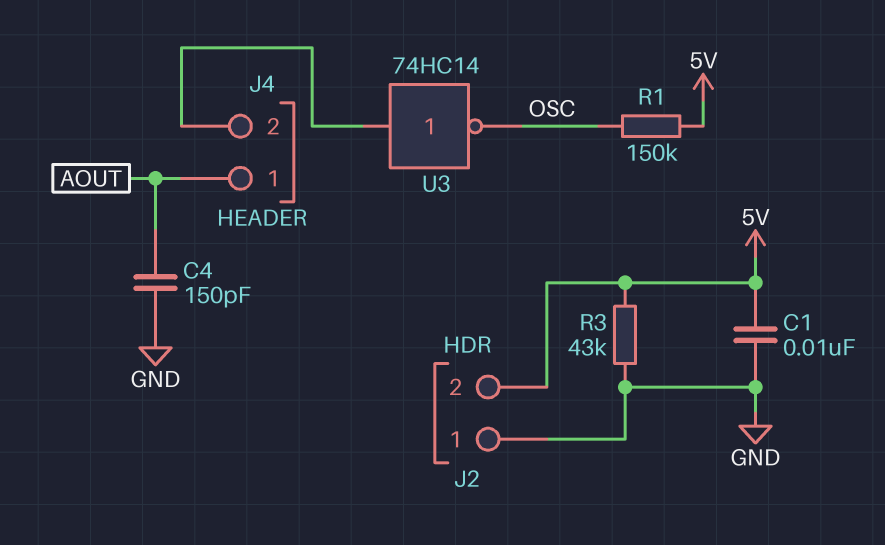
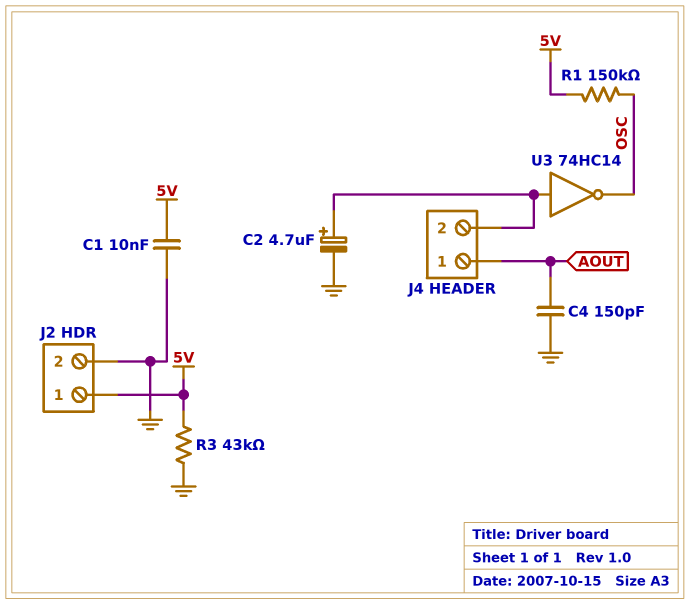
C2: none -> 4.7uF (plus J4/2, minus GND)
J2 pin 1: GND -> 5V
J2 pin 2: 5V -> GND

